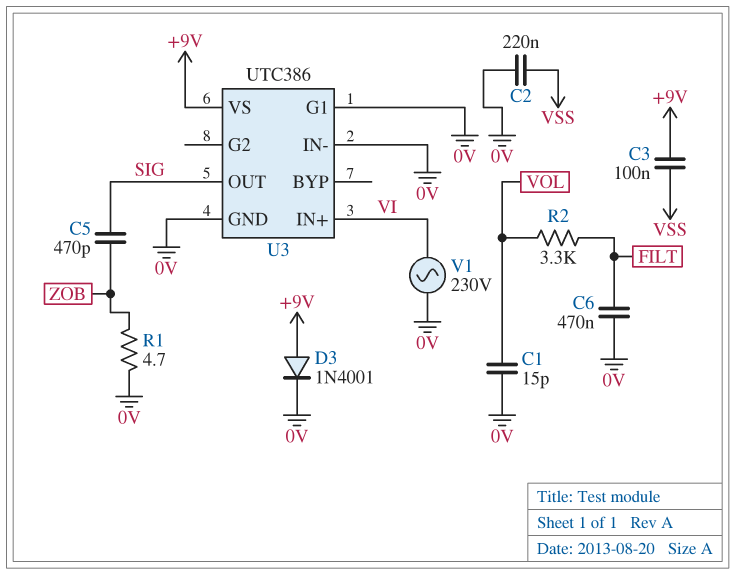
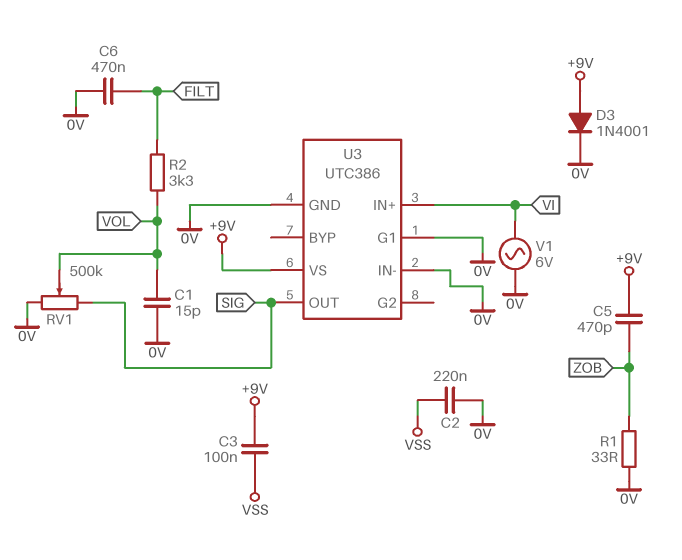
C5: 470pF (SIG, ZOB) -> 470pF (+9V, ZOB)
R1: 4.7 (0V, ZOB) -> 33 (0V, ZOB)
RV1: none -> 500k (0V, SIG, wiper VOL)
V1: AC 230V (0V, VI) -> AC 6V (0V, VI)

